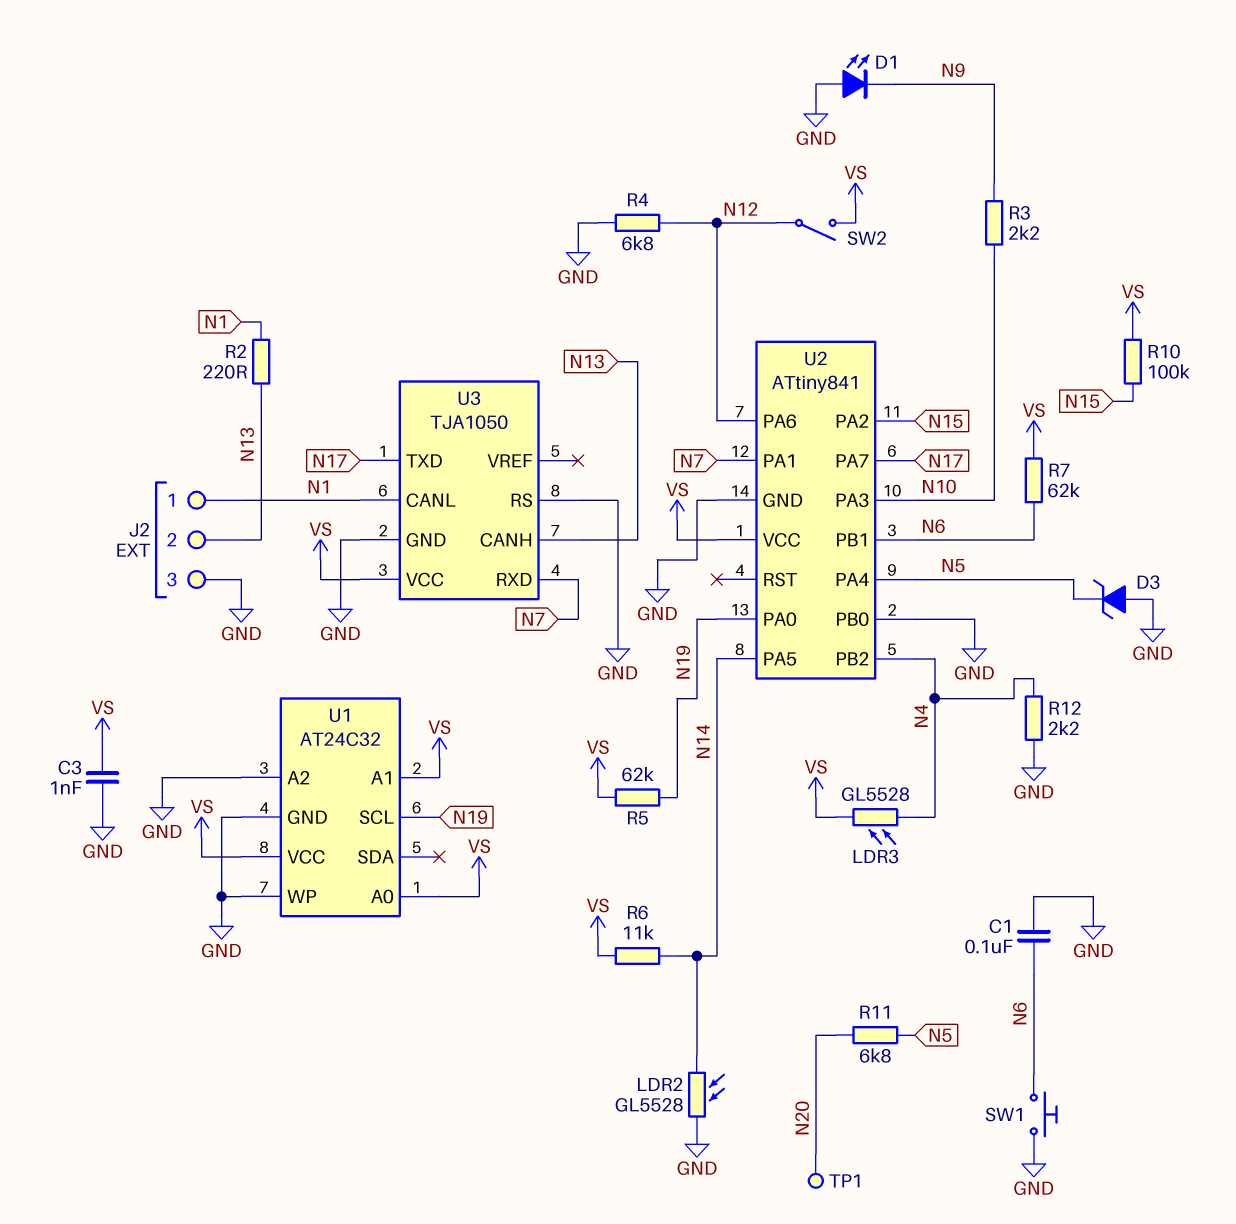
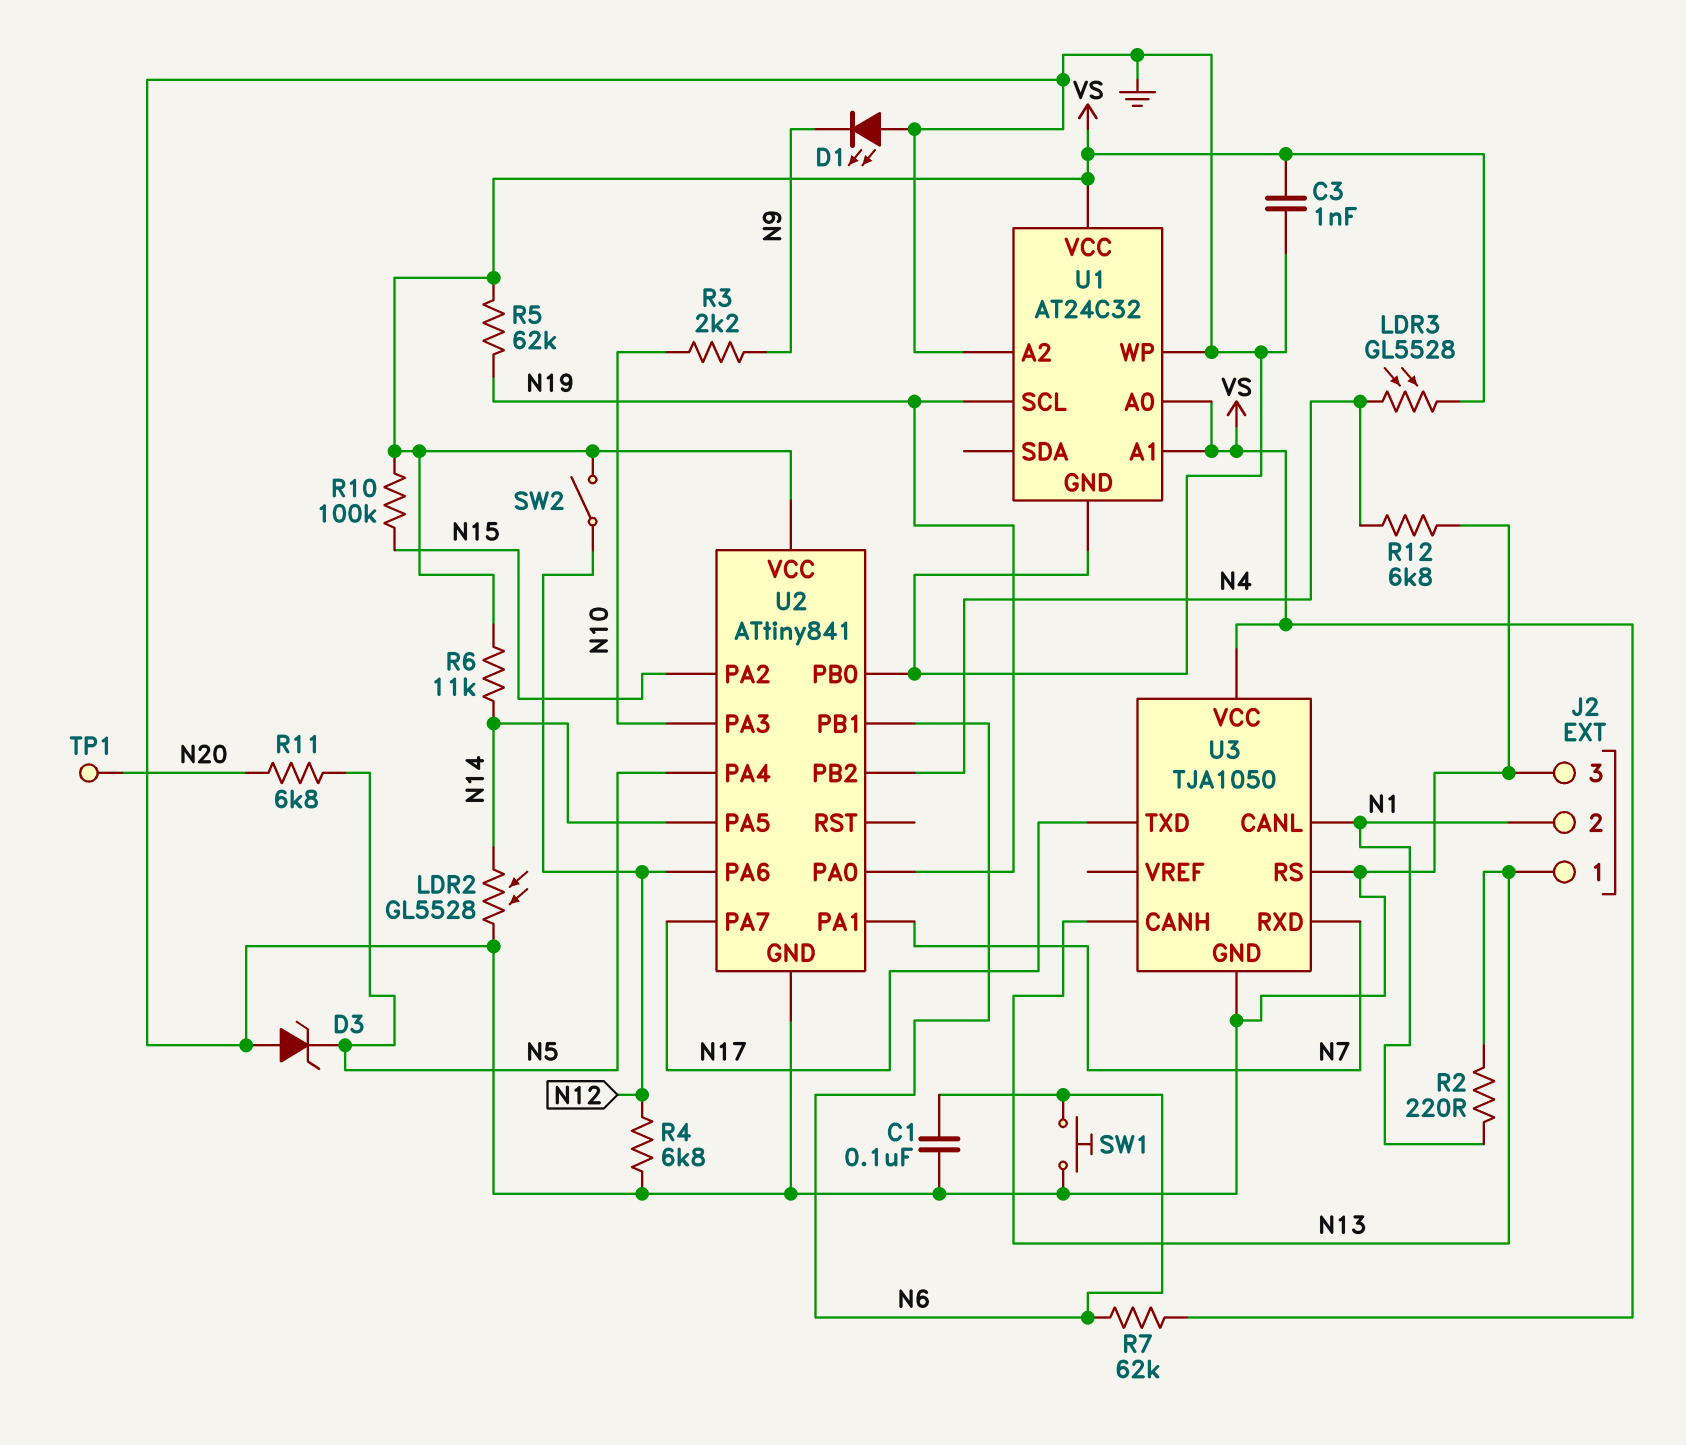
J2 pin 1: N1 -> N13
J2 pin 2: N13 -> N1
R12: 2.2k (GND, N4) -> 6.8k (GND, N4)

